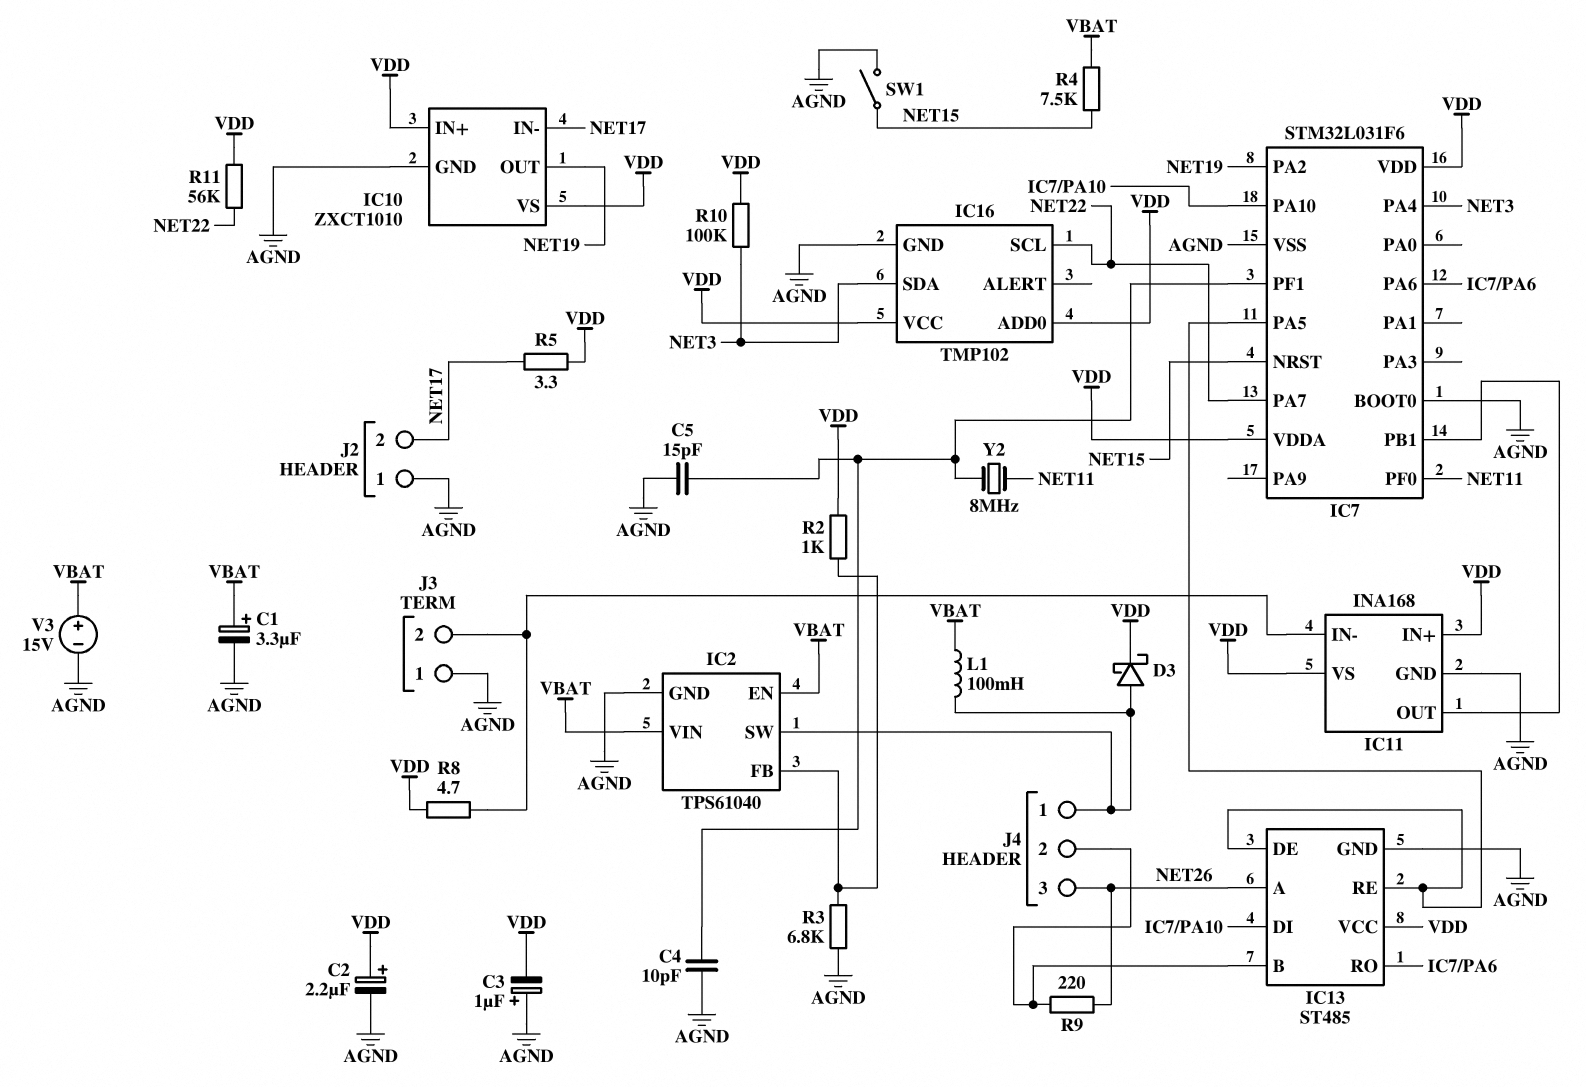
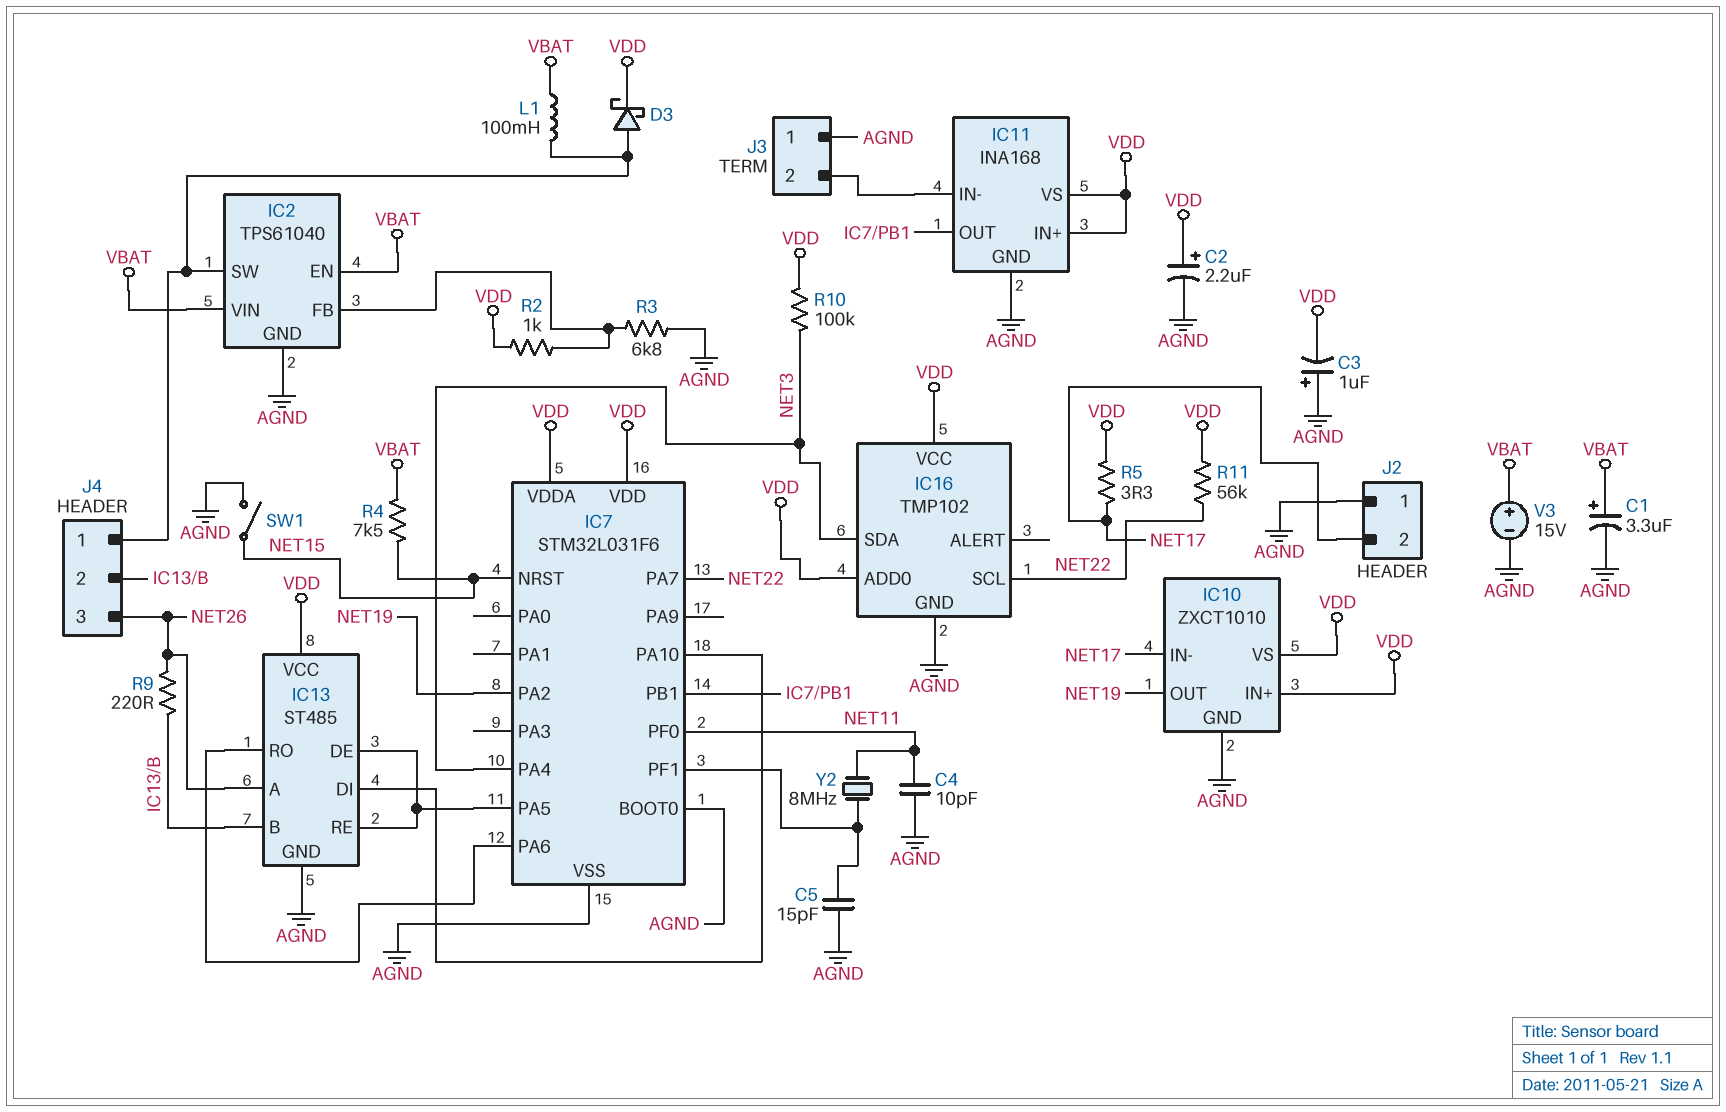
C4: 10pF (AGND, IC7/PF1) -> 10pF (AGND, NET11)
R8: 4.7 (IC11/IN-, VDD) -> none

